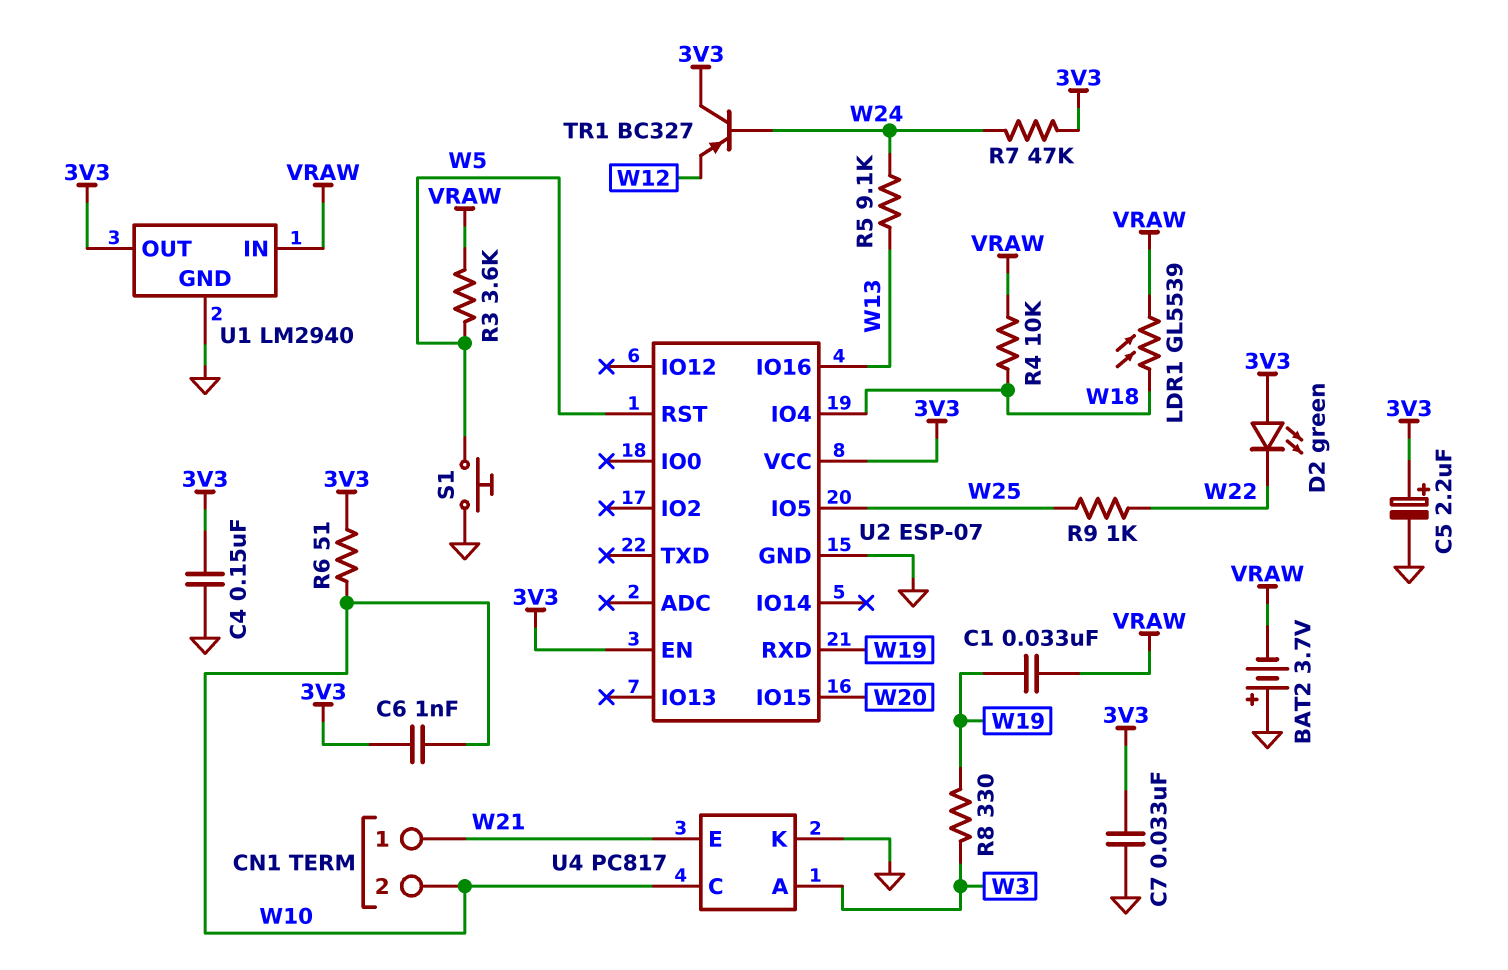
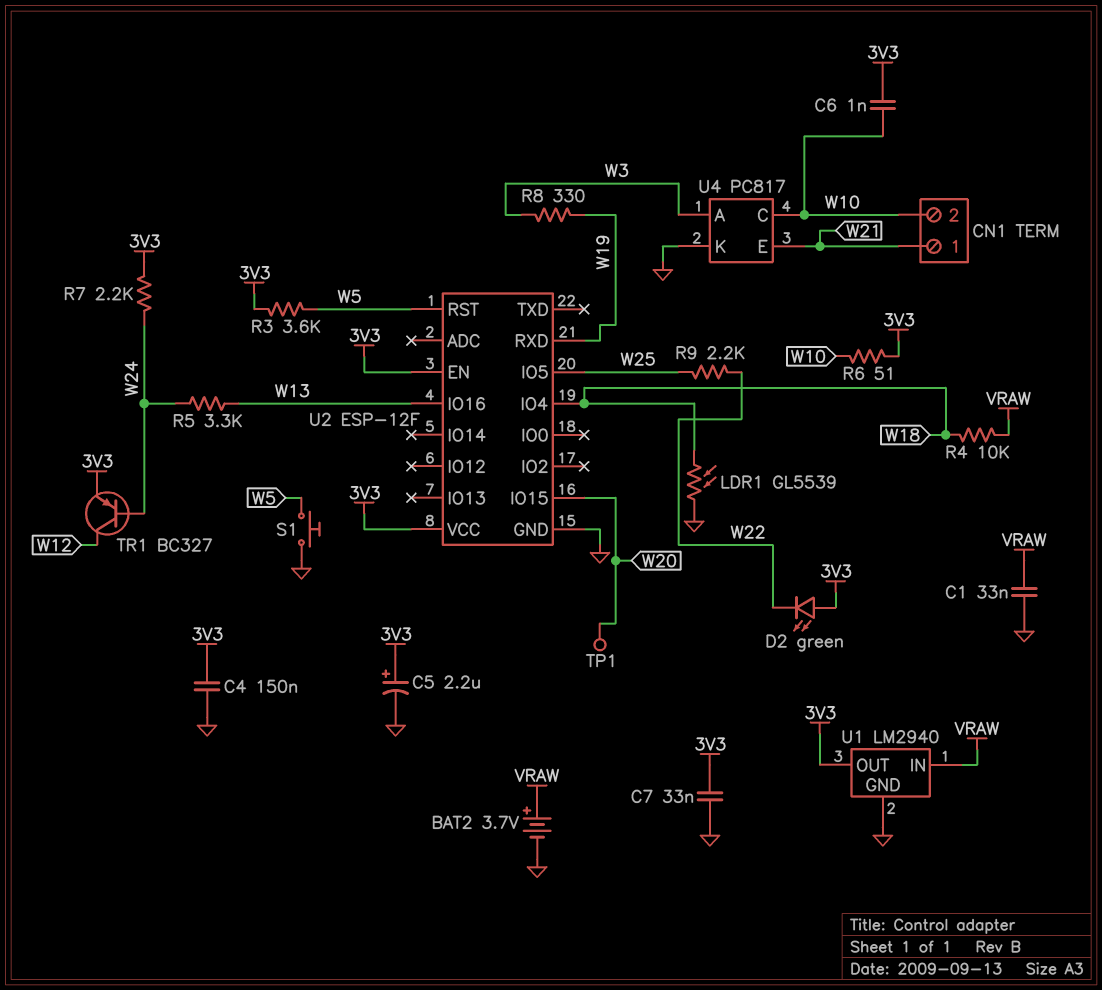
BAT2: 3.7V (plus GND, minus VRAW) -> 3.7V (plus VRAW, minus GND)
C1: 33nF (VRAW, W19) -> 33nF (GND, VRAW)
LDR1: GL5539 (VRAW, W18) -> GL5539 (GND, W18)
R3: 3.6k (VRAW, W5) -> 3.6k (3V3, W5)
R5: 9.1k (W13, W24) -> 3.3k (W13, W24)
R7: 47k (3V3, W24) -> 2.2k (3V3, W24)
R9: 1k (W22, W25) -> 2.2k (W22, W25)
TP1: none -> test point (W20)
TR1: PNP BC327 (B W24, C 3V3, E W12) -> PNP BC327 (B W24, C W12, E 3V3)
U2: ESP-07 -> ESP-12F

